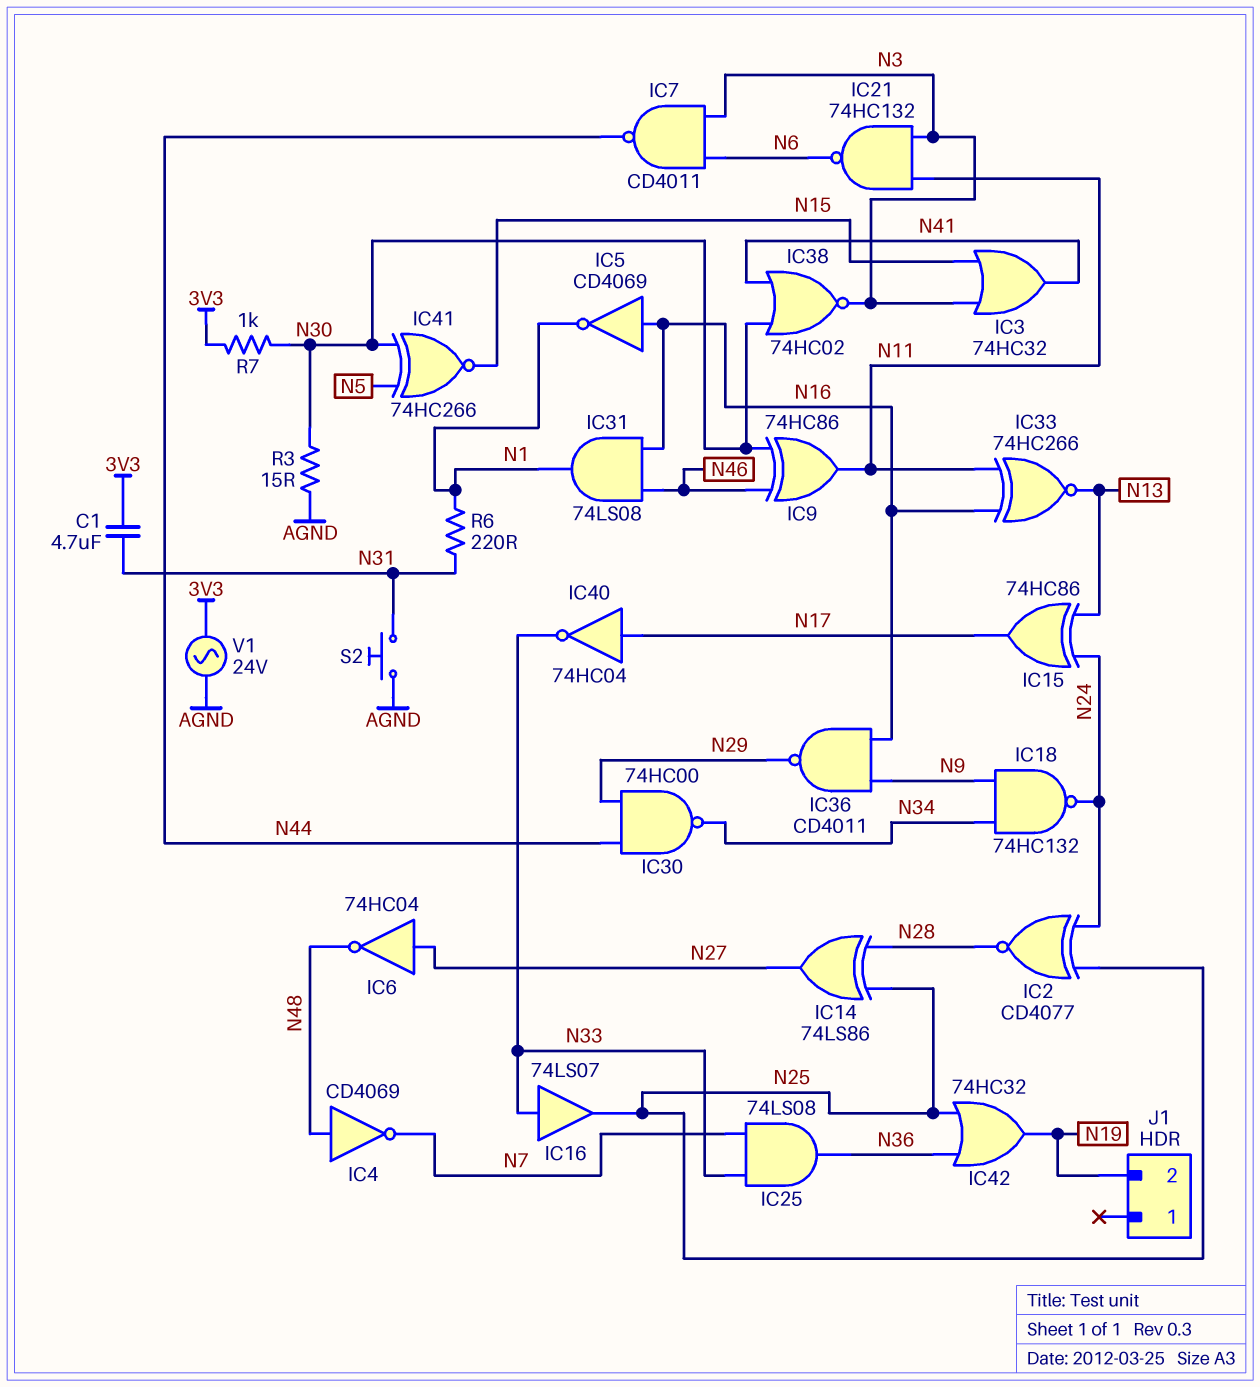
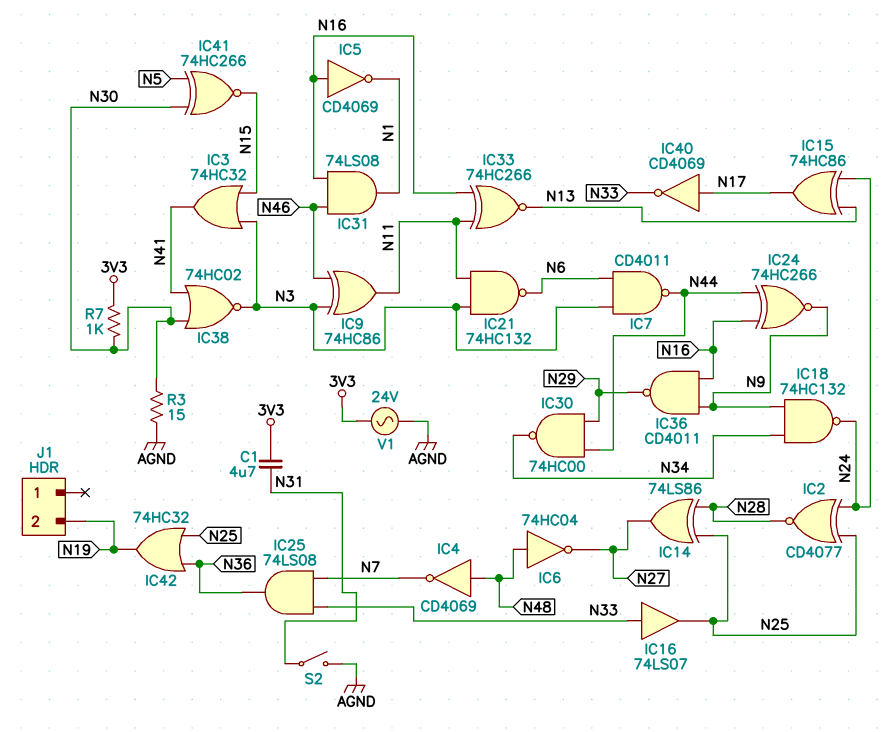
IC6: NOT 74HC04 (in N27, out N48) -> NOT 74HC04 (in N48, out N27)
IC9: XOR 74HC86 (in N30, in N46, out N11) -> XOR 74HC86 (in N3, in N46, out N11)
IC24: none -> XNOR 74HC266 (in N16, in N44, out N9)
IC40: NOT 74HC04 (in N17, out N33) -> NOT CD4069 (in N17, out N33)
R6: 220 (N1, N31) -> none
S2: button (AGND, N31) -> switch (AGND, N31)

